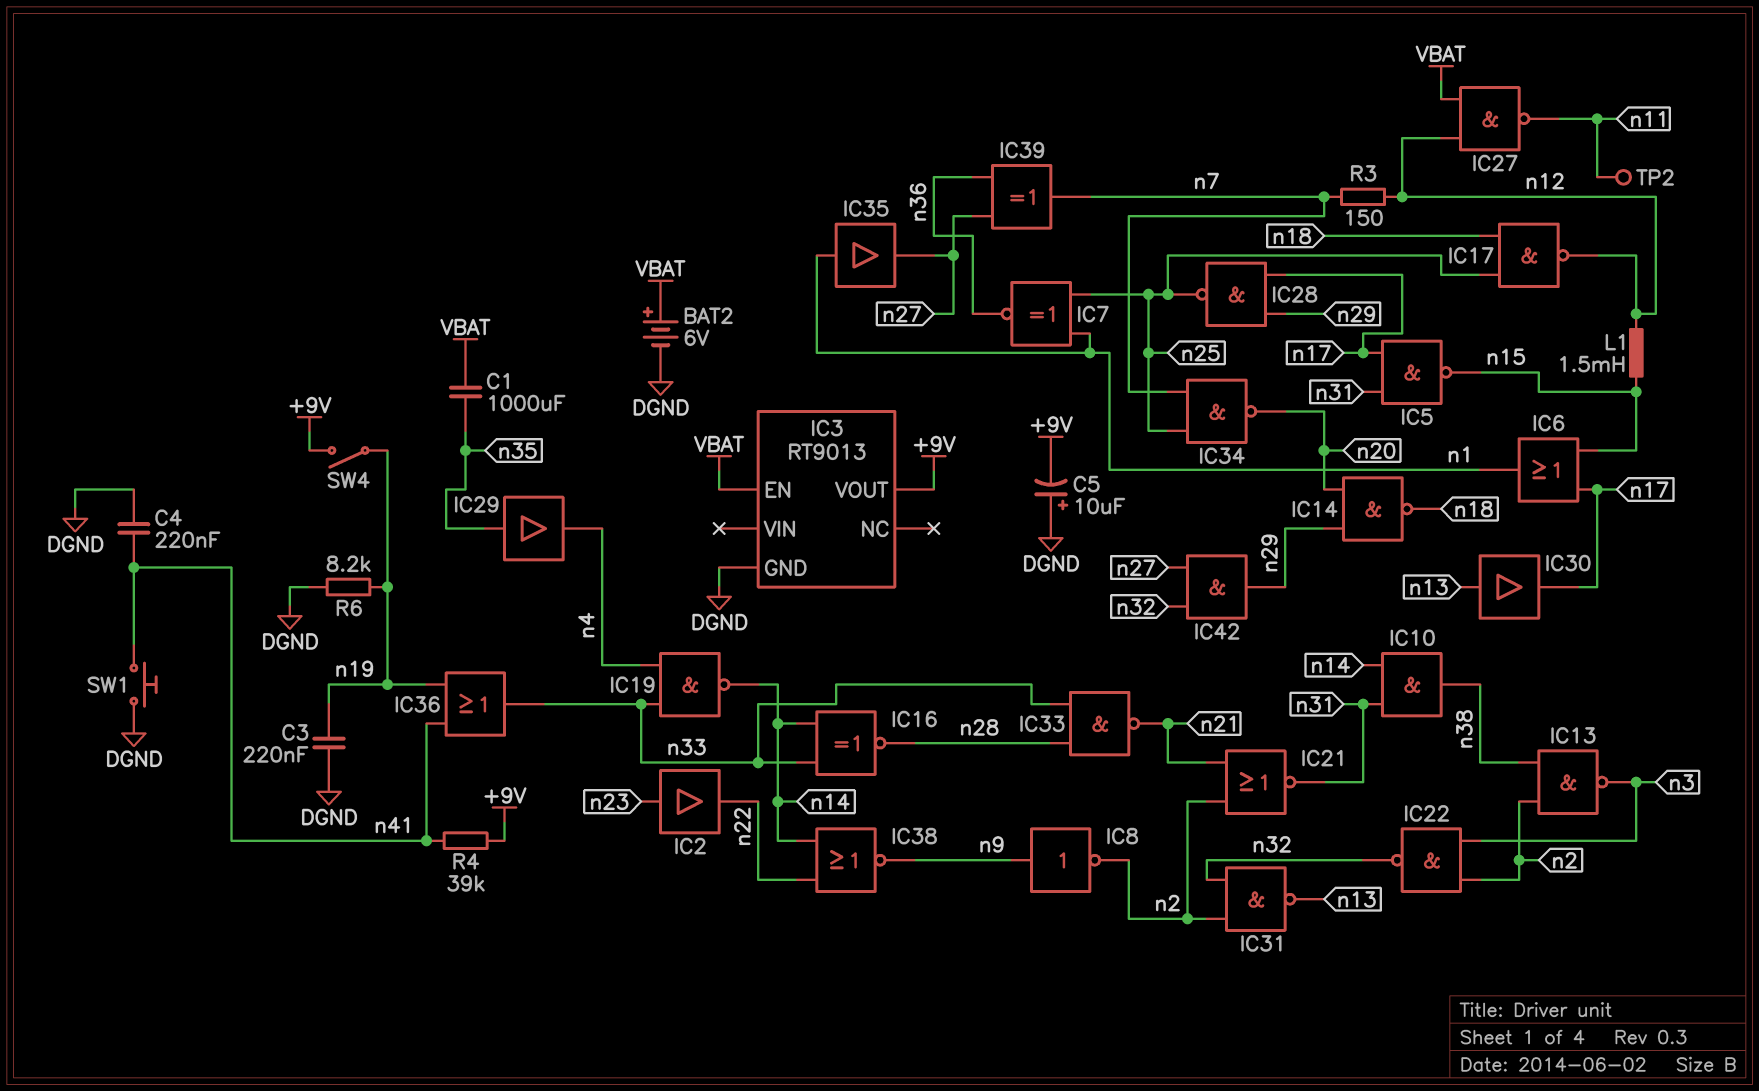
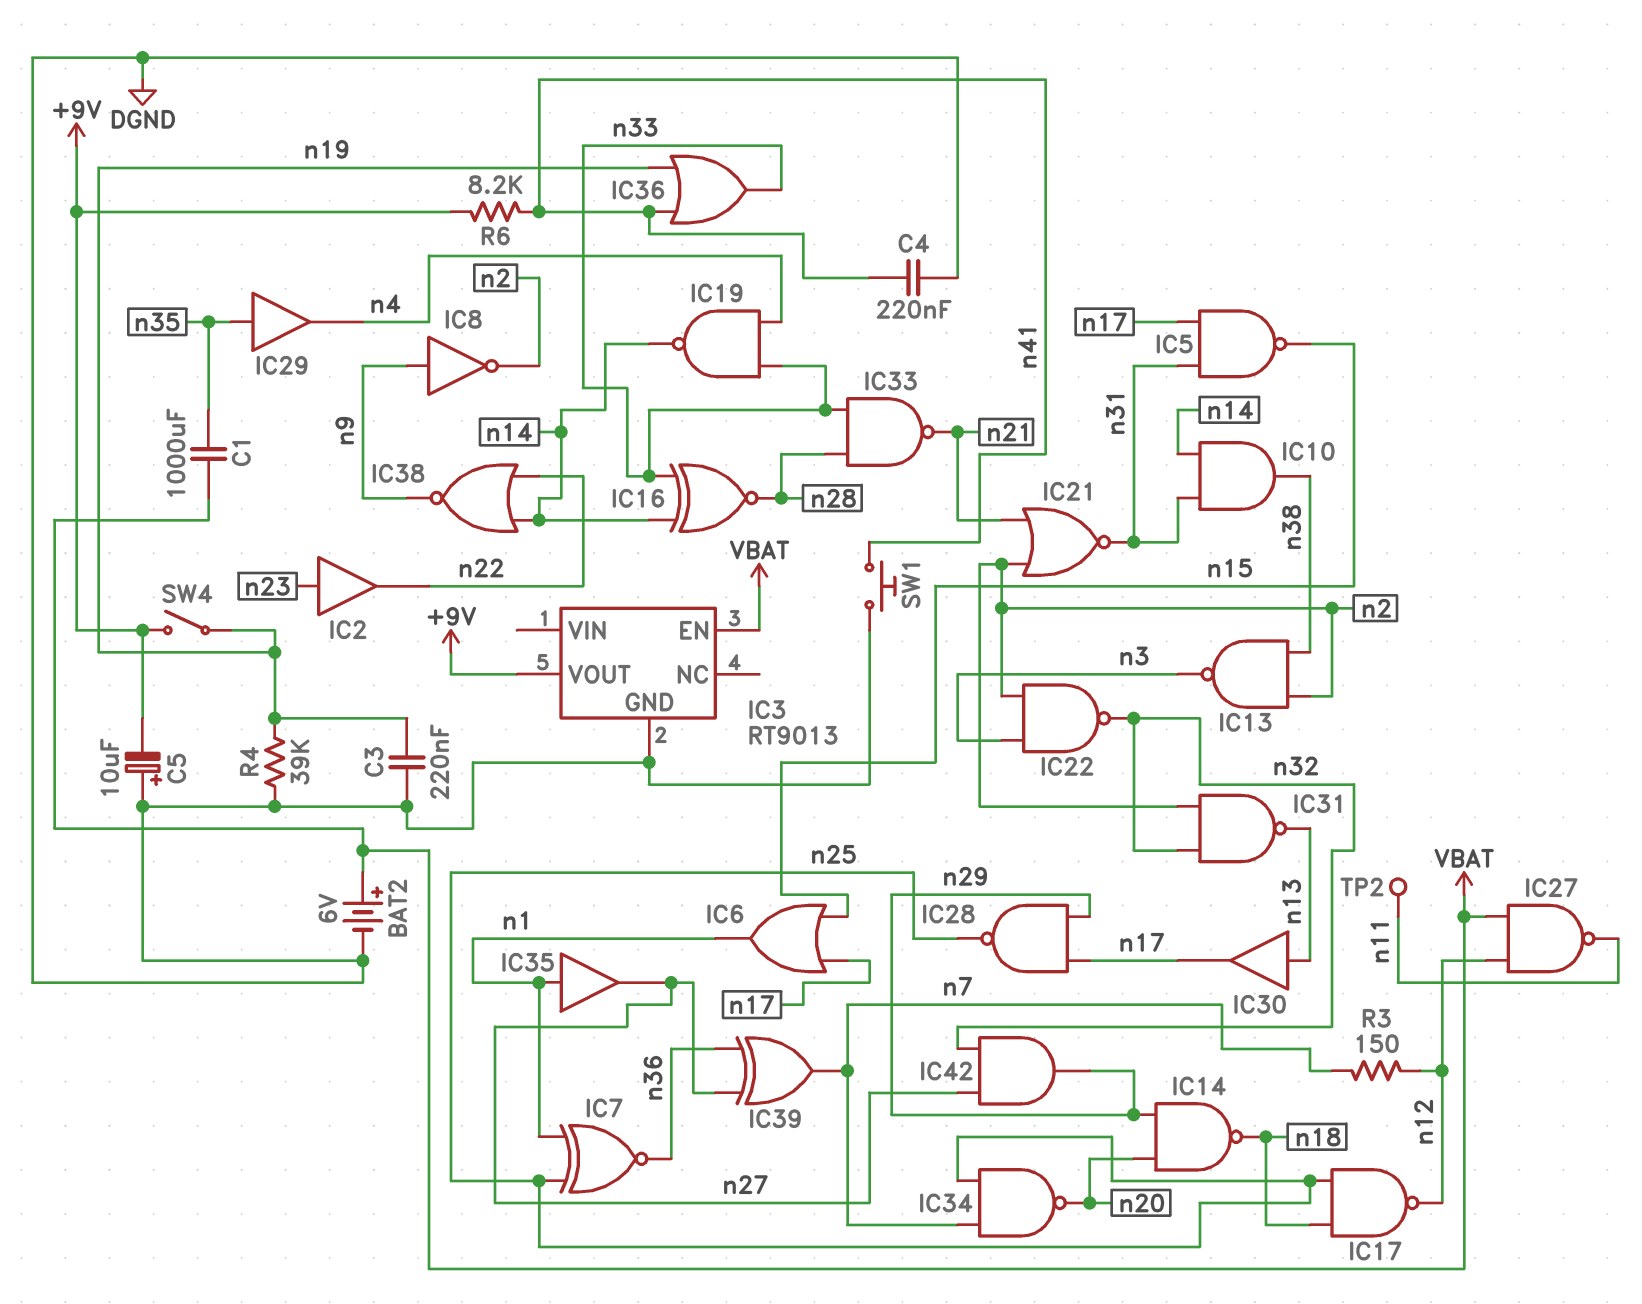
L1: 1.5mH (n12, n15) -> none
R4: 39k (+9V, n41) -> 39k (DGND, n19)
R6: 8.2k (DGND, n19) -> 8.2k (+9V, n41)

